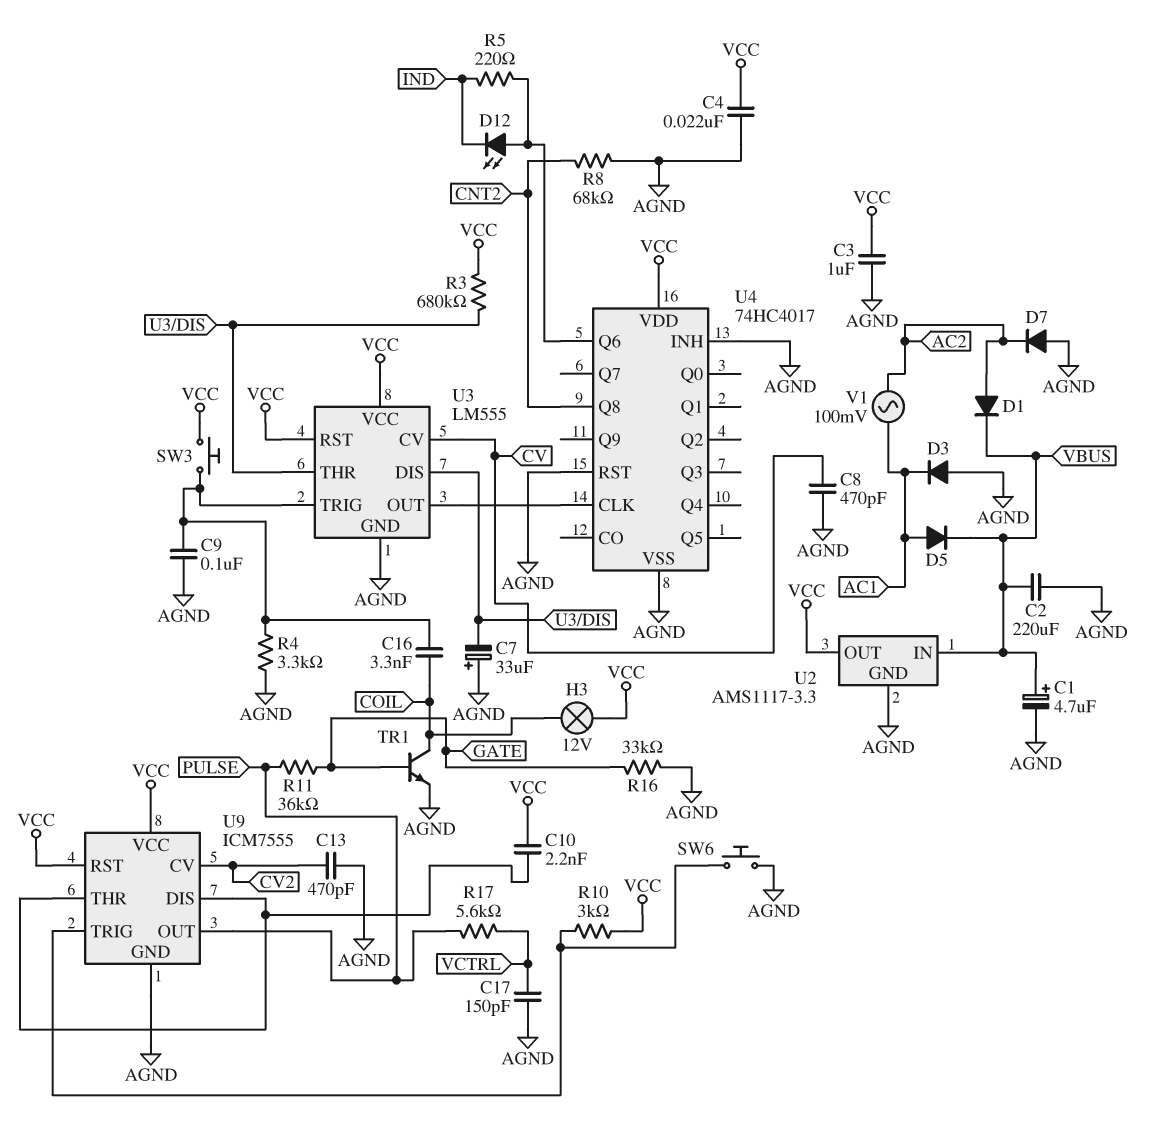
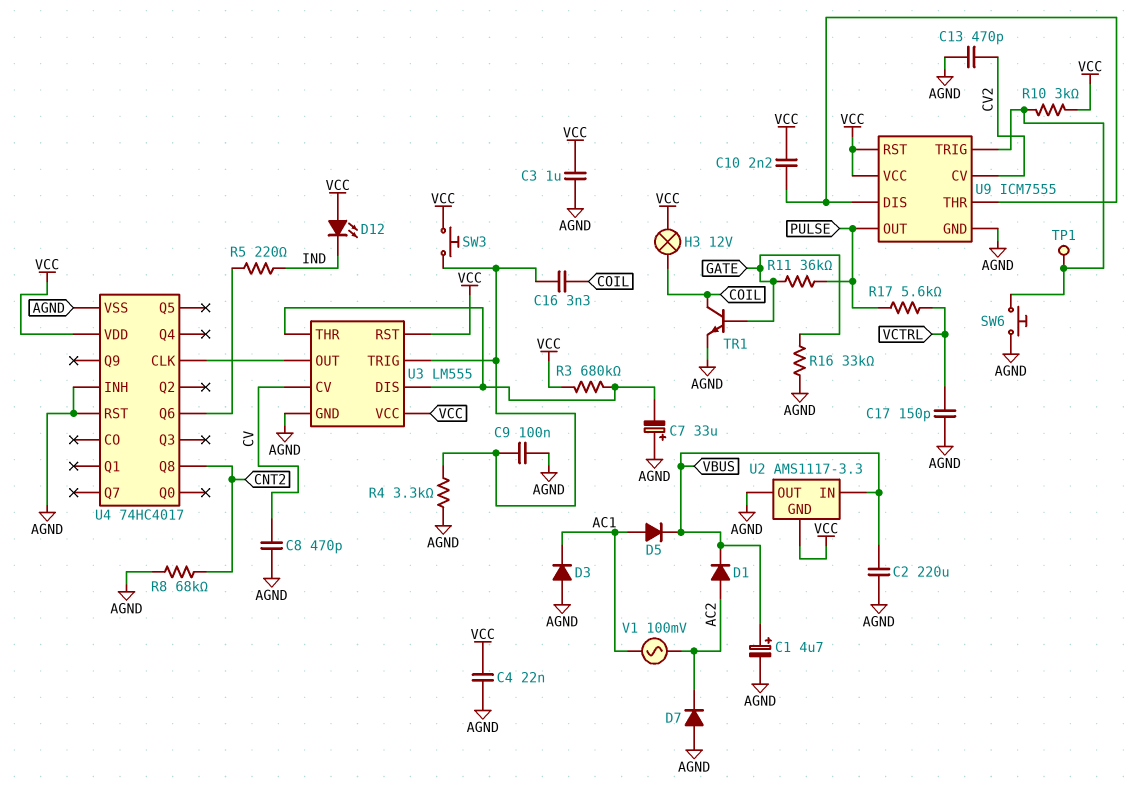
D12: LED (A U4/Q6, K IND) -> LED (A VCC, K IND)
TP1: none -> test point (U9/TRIG)
U2 pin GND: AGND -> VCC
U2 pin OUT: VCC -> AGND

